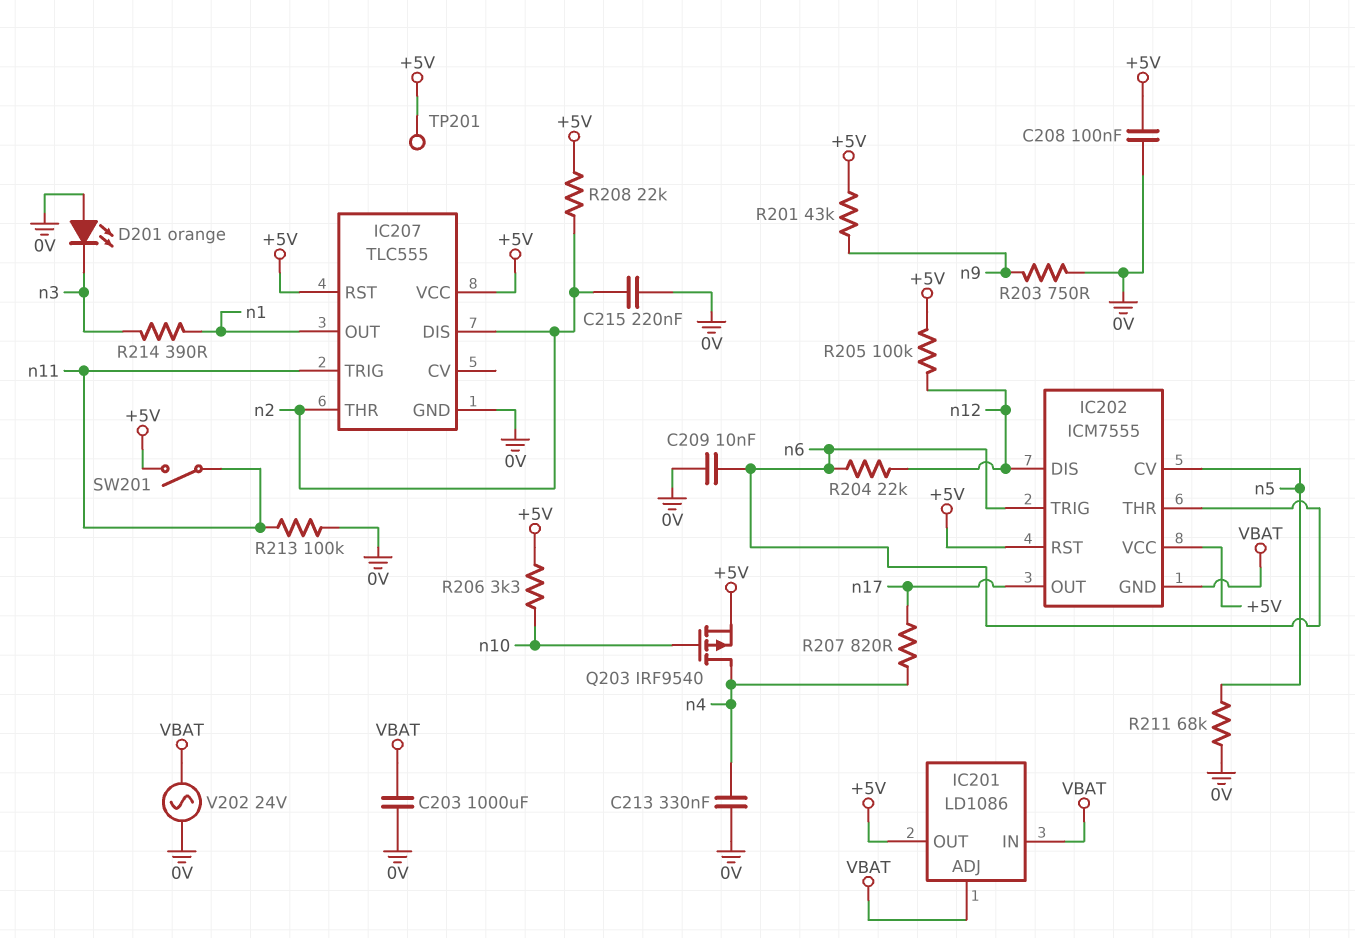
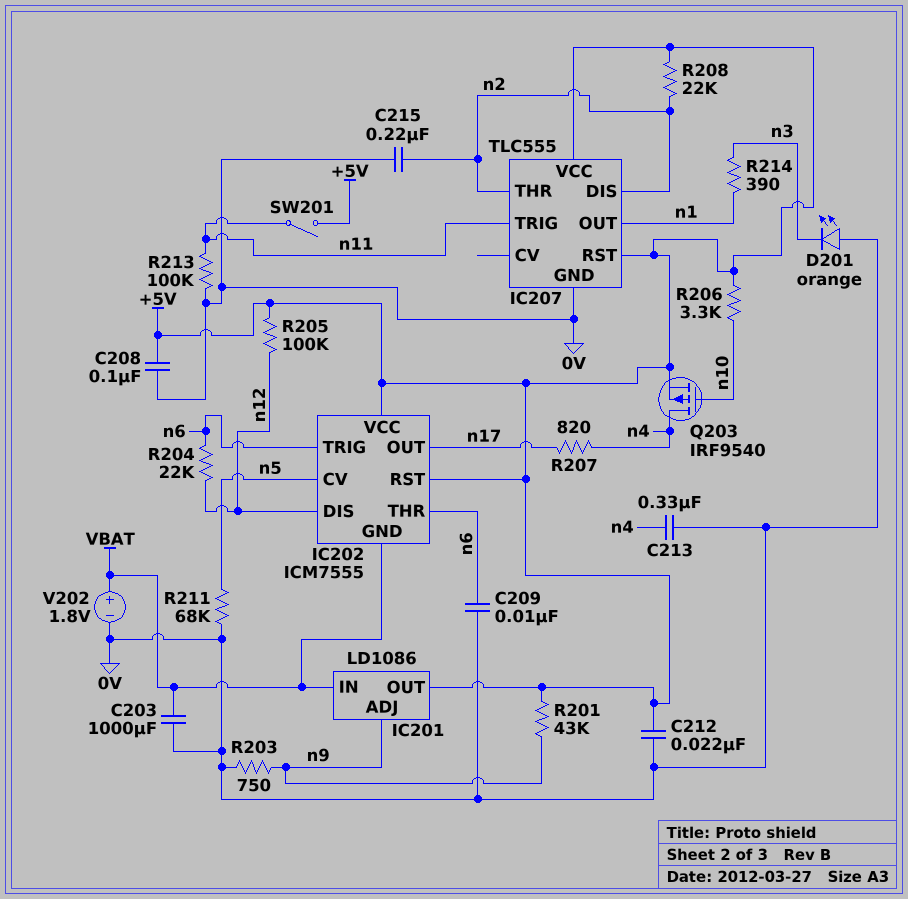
C212: none -> 22nF (+5V, 0V)
IC201 pin ADJ: VBAT -> n9
TP201: test point (+5V) -> none
V202: AC 24V (0V, VBAT) -> 1.8V (plus VBAT, minus 0V)

